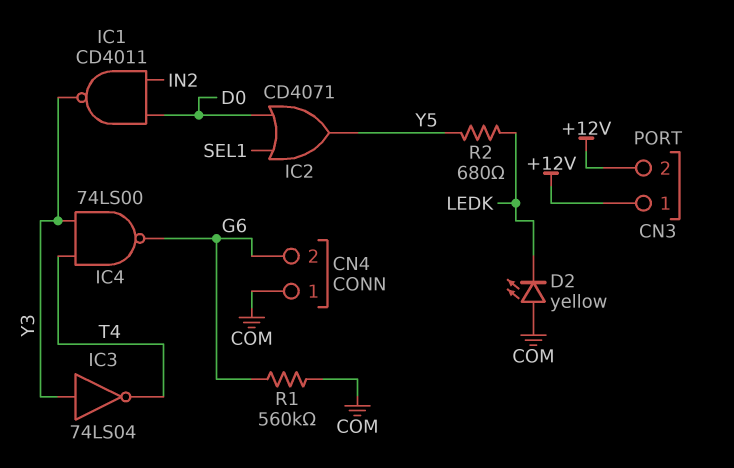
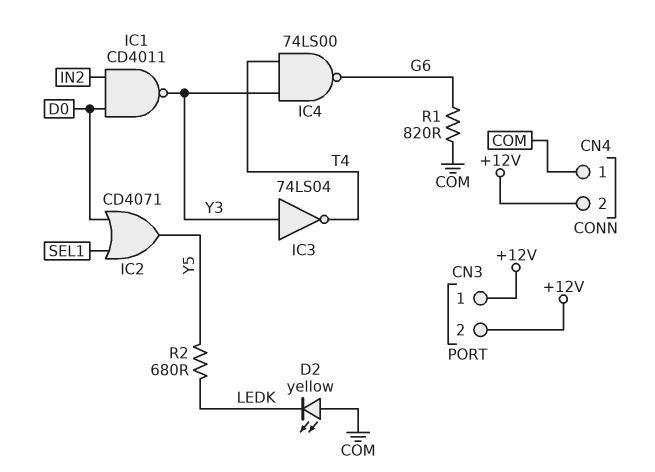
CN4 pin 2: G6 -> +12V
R1: 560k (COM, G6) -> 820 (COM, G6)

